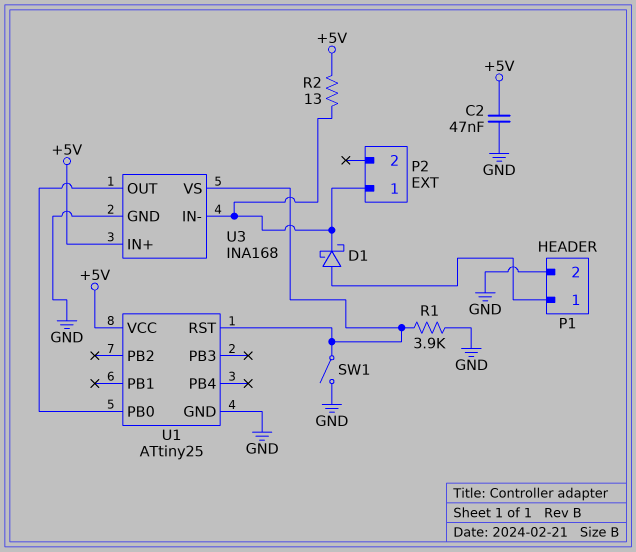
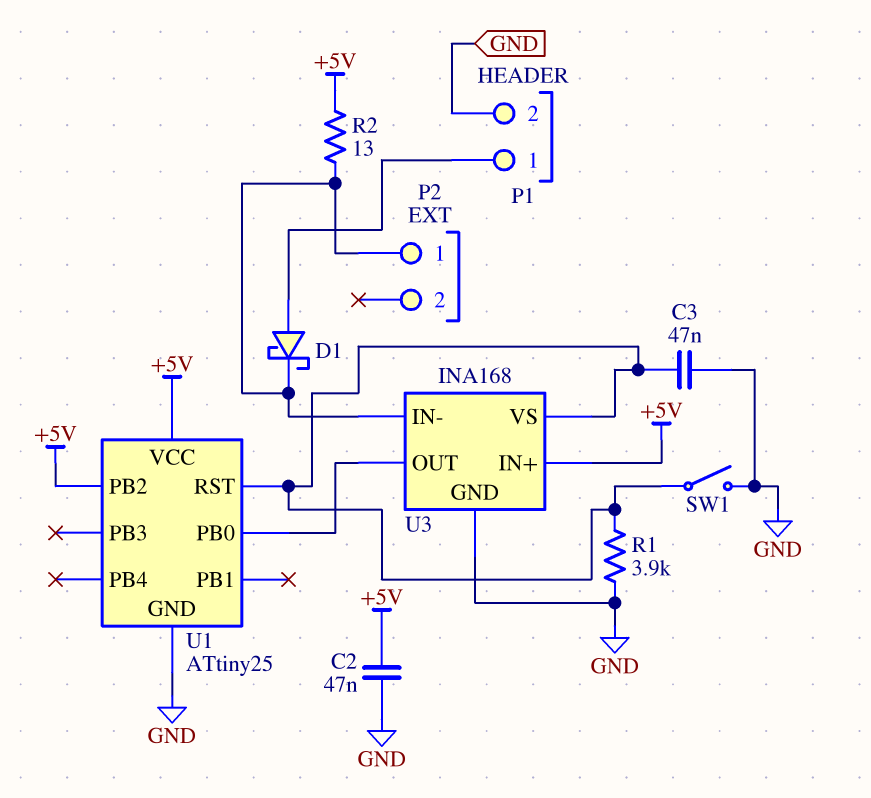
C3: none -> 47nF (GND, U1/RST)
U1 pin PB2: none -> +5V

